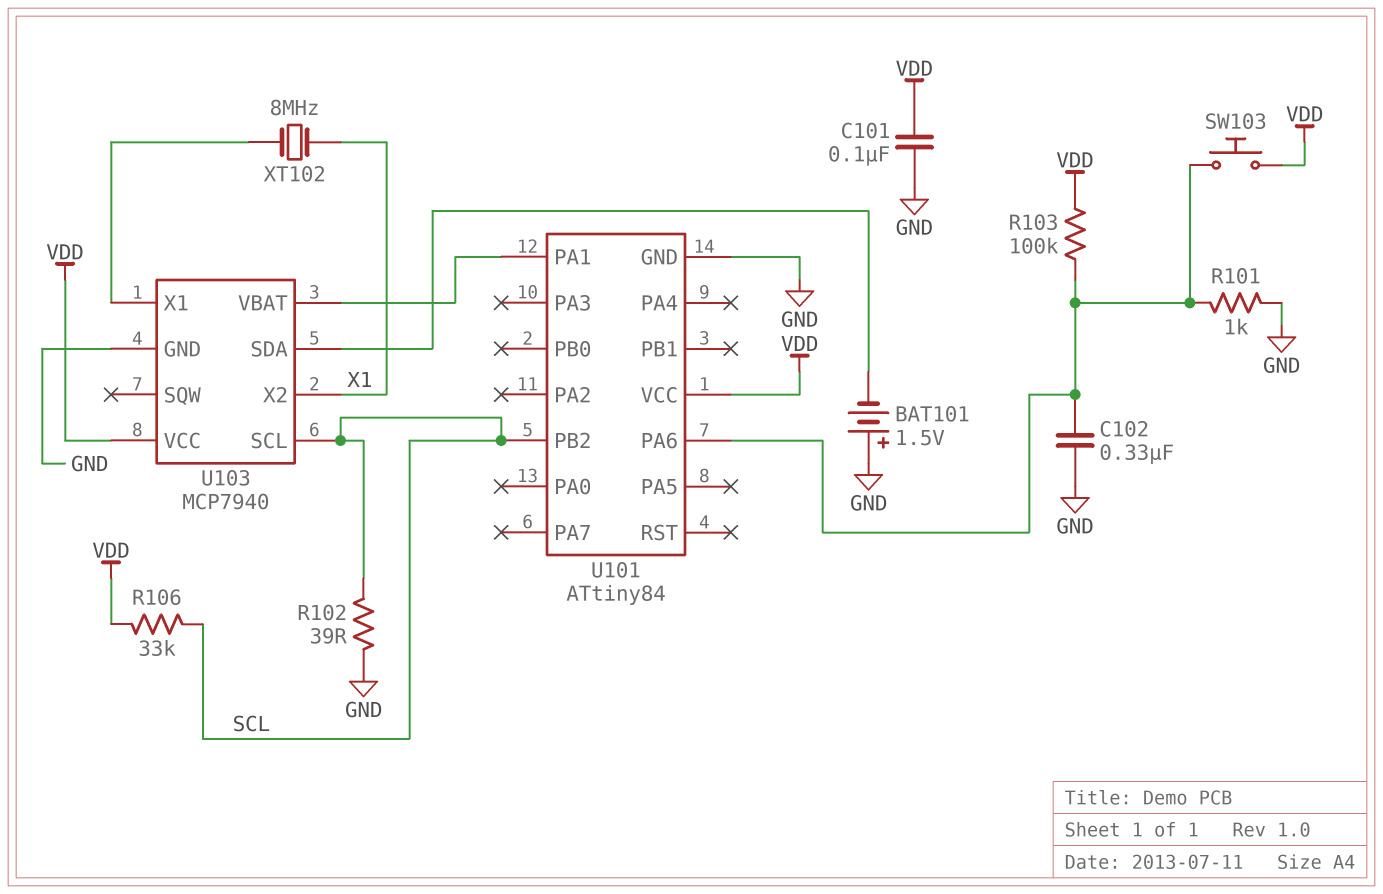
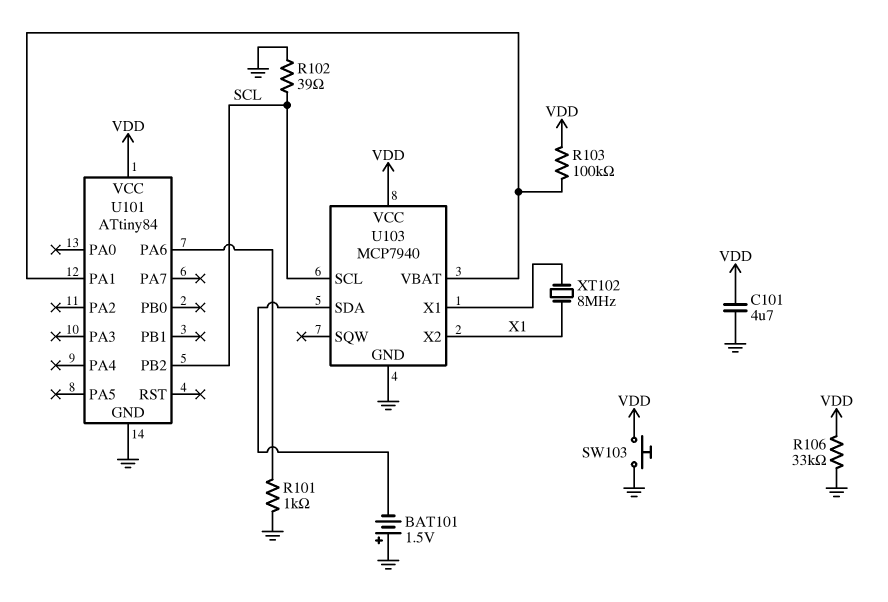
C101: 100nF (GND, VDD) -> 4.7uF (GND, VDD)
C102: 330nF (GND, U101/PA6) -> none
R103: 100k (U101/PA6, VDD) -> 100k (U101/PA1, VDD)
R106: 33k (SCL, VDD) -> 33k (GND, VDD)
SW103: button (U101/PA6, VDD) -> button (GND, VDD)

